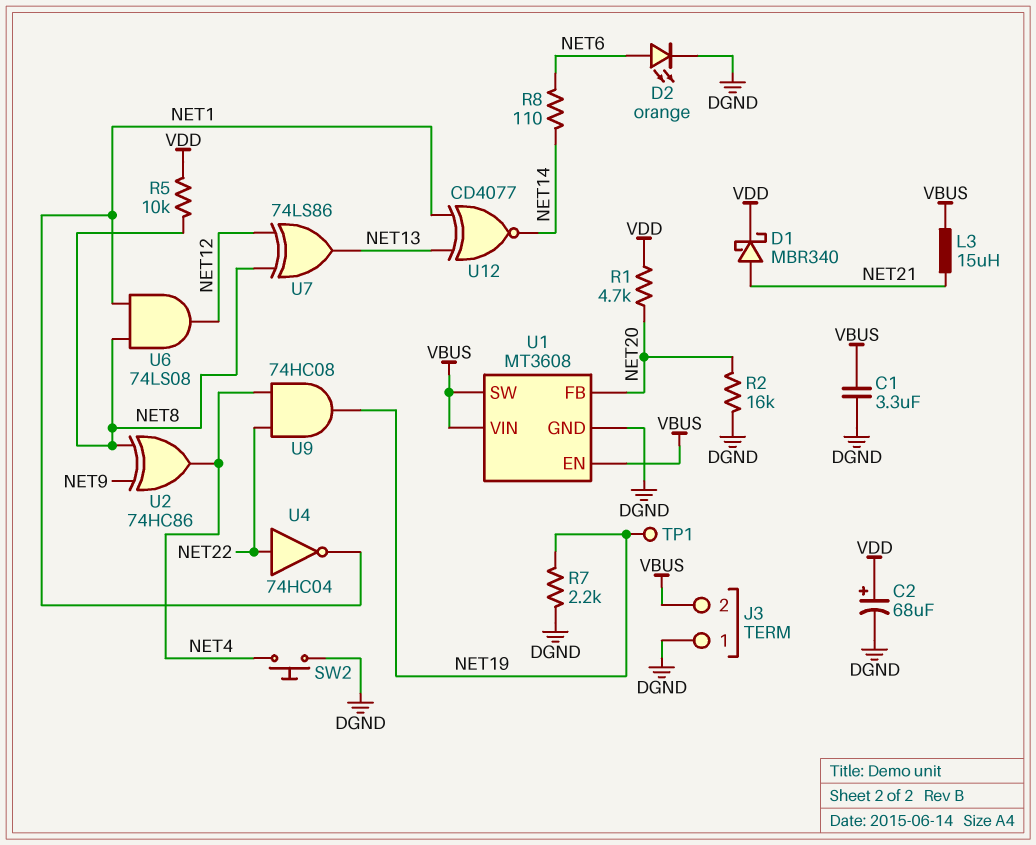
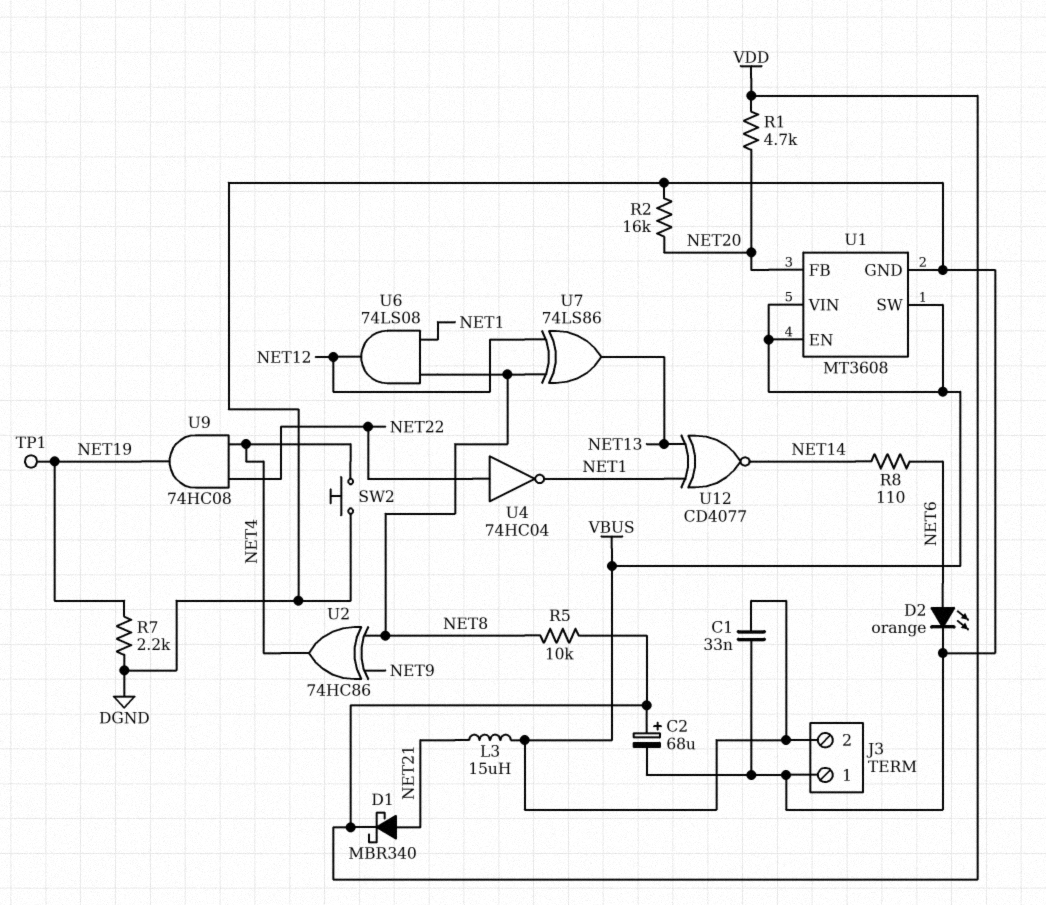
C1: 3.3uF (DGND, VBUS) -> 33nF (DGND, VBUS)

